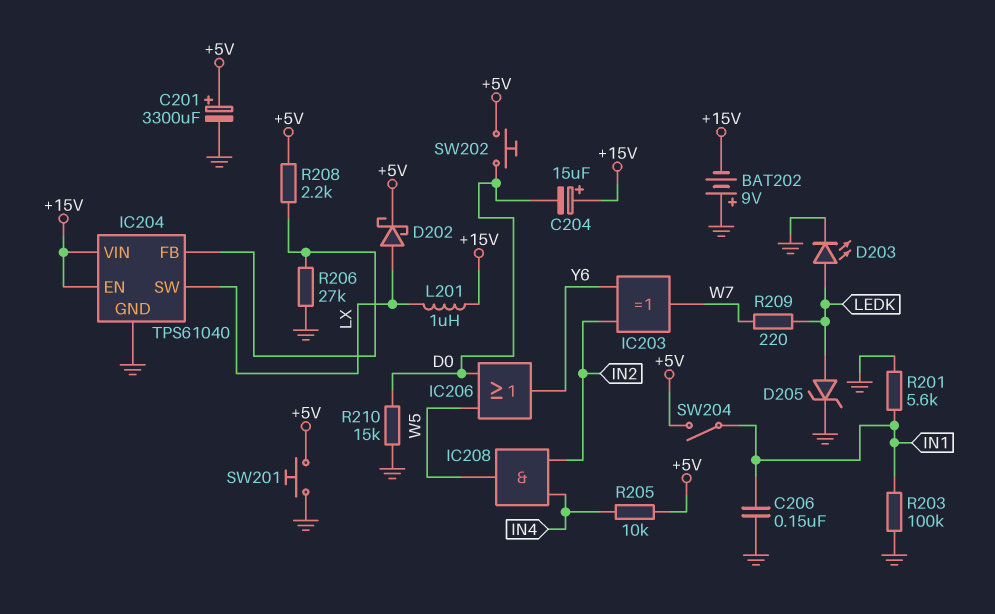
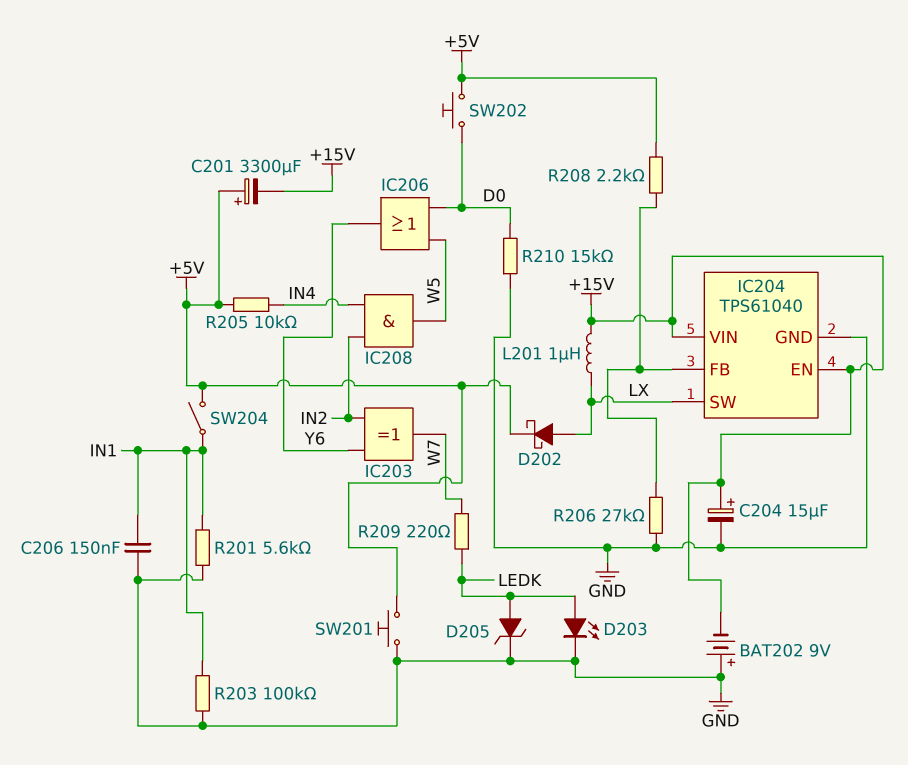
C201: 3300uF (plus +5V, minus GND) -> 3300uF (plus +5V, minus +15V)
C204: 15uF (plus +15V, minus D0) -> 15uF (plus +15V, minus GND)

